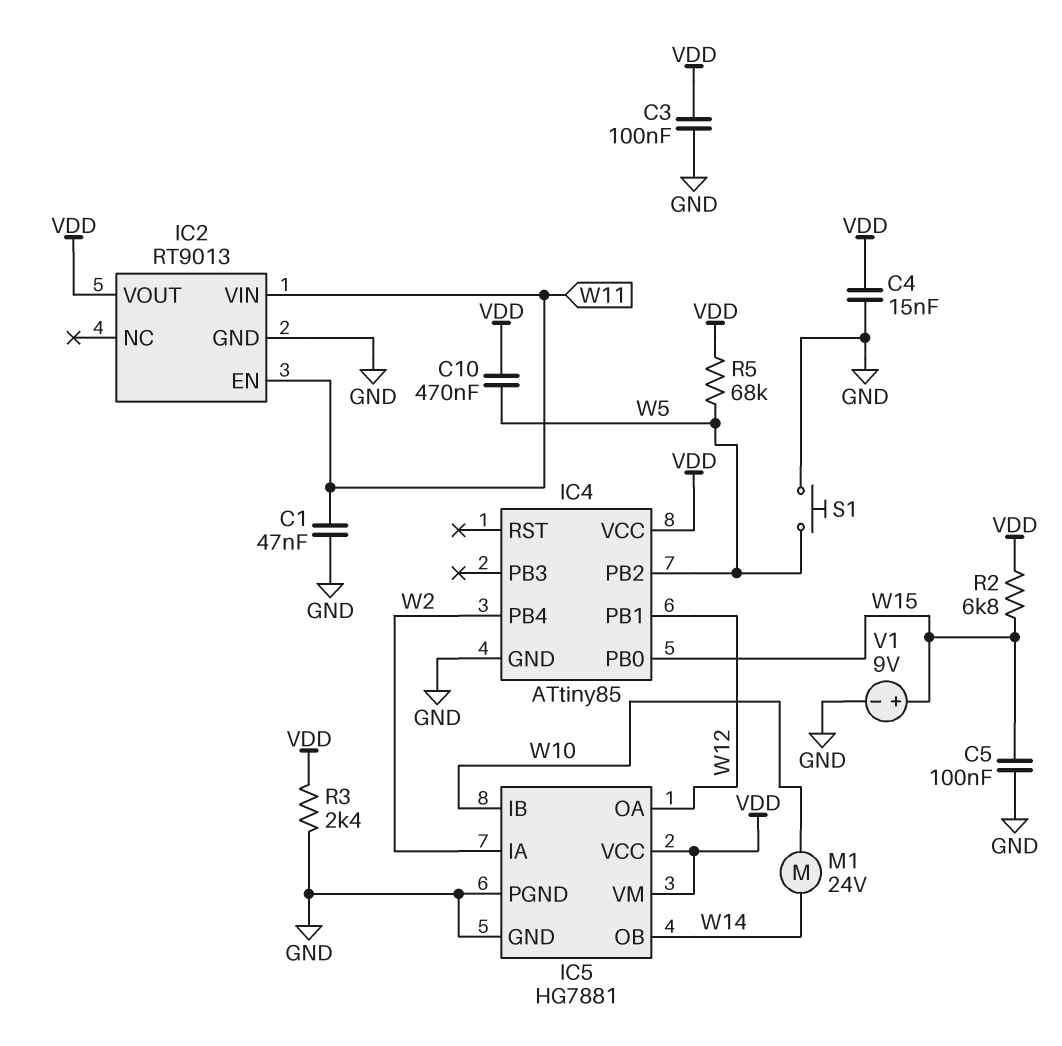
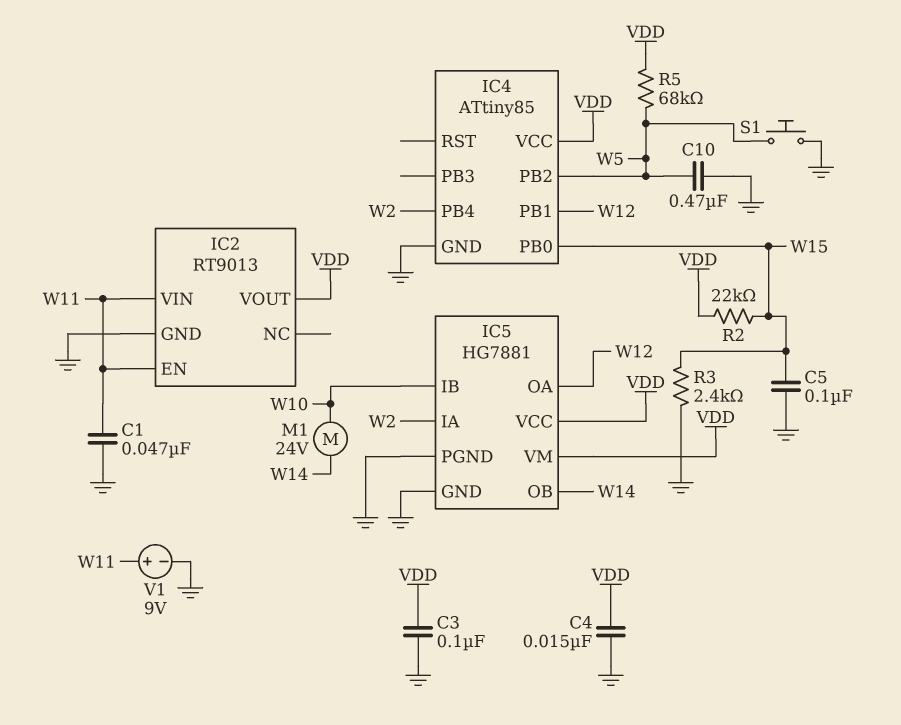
C10: 470nF (VDD, W5) -> 470nF (GND, W5)
R2: 6.8k (VDD, W15) -> 22k (VDD, W15)
R3: 2.4k (GND, VDD) -> 2.4k (GND, W15)
V1: 9V (plus W15, minus GND) -> 9V (plus W11, minus GND)

